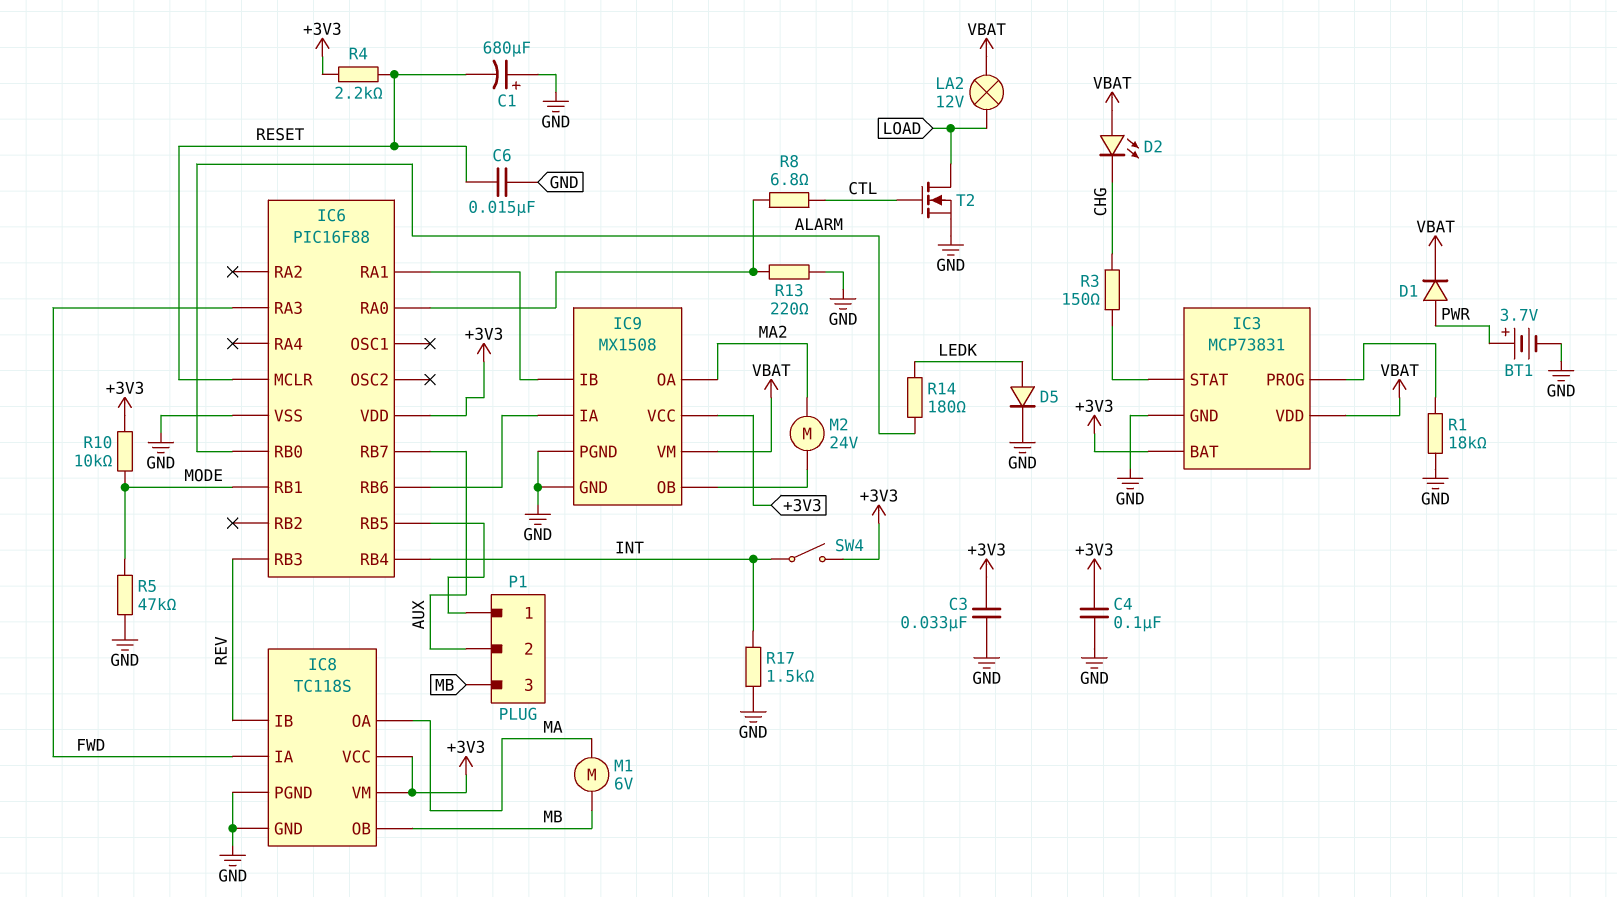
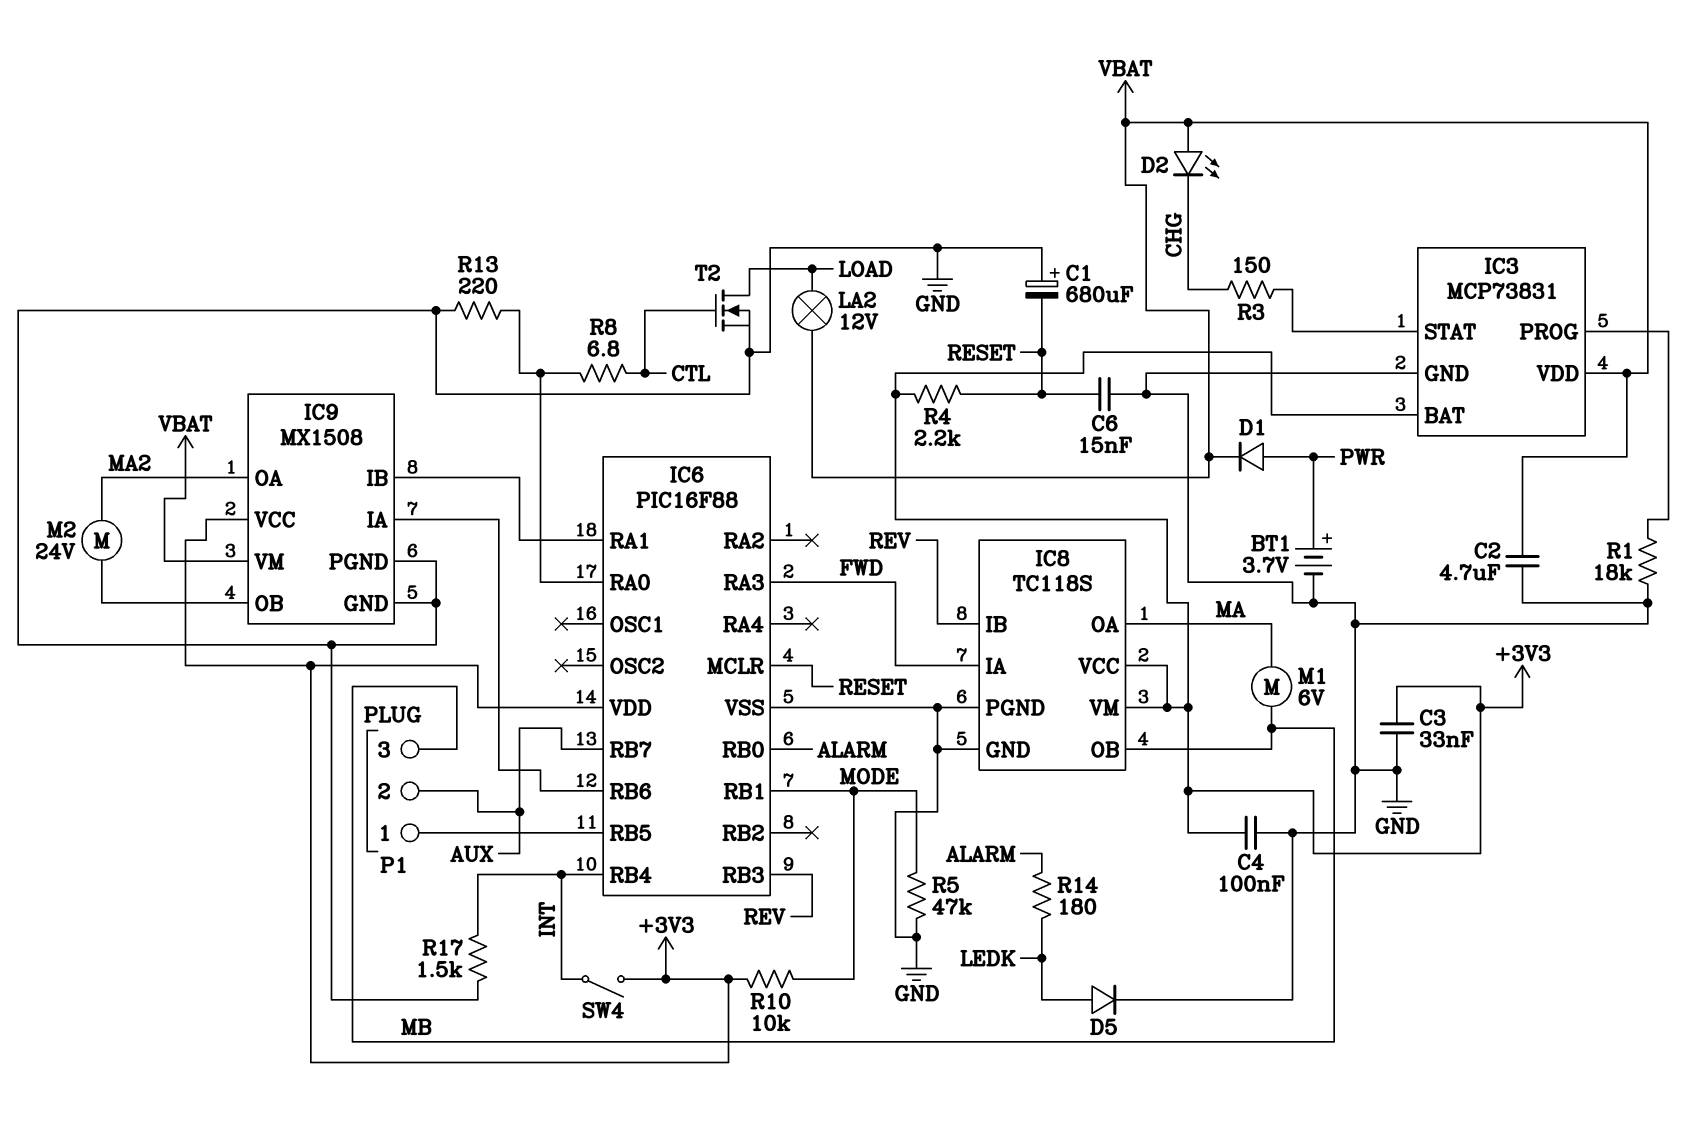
C2: none -> 4.7uF (GND, VBAT)

